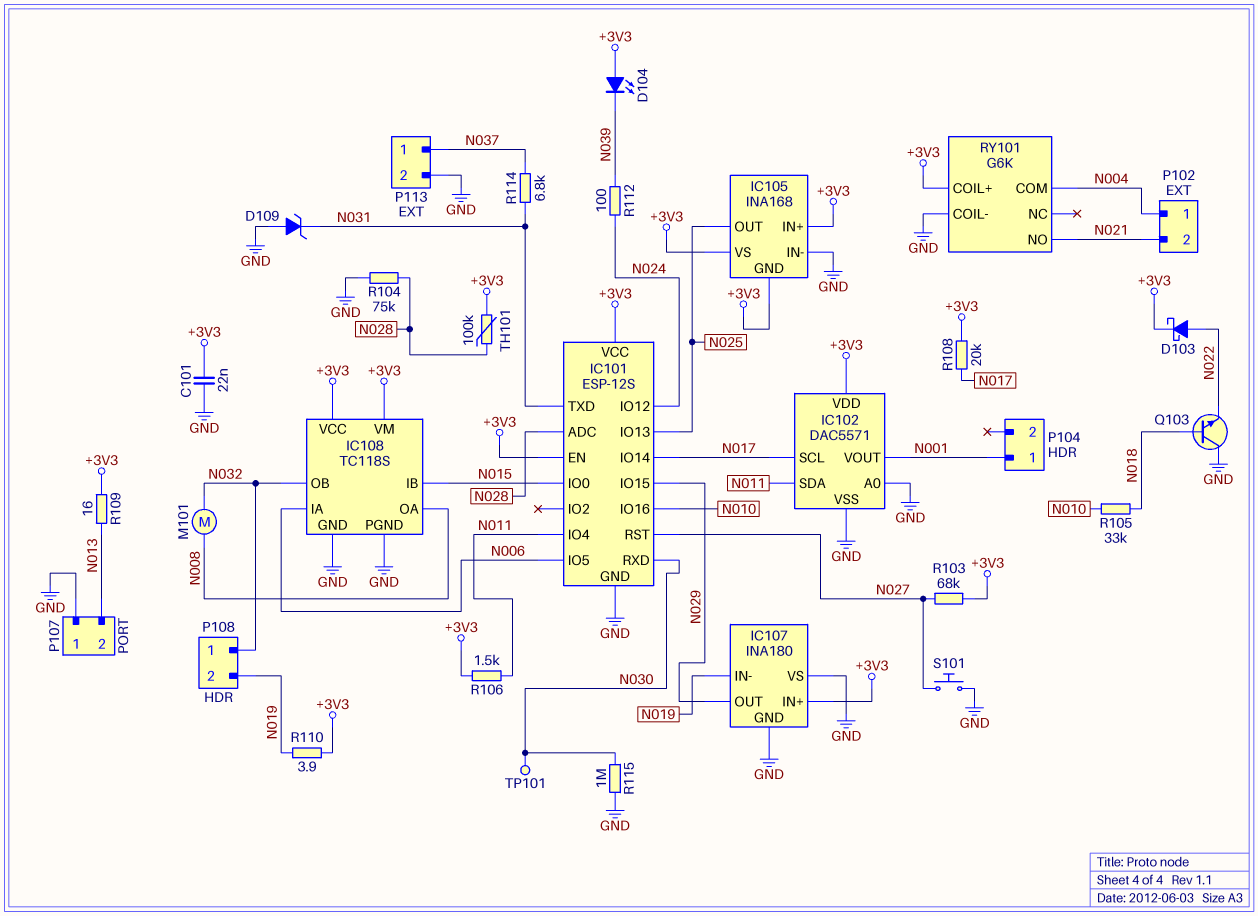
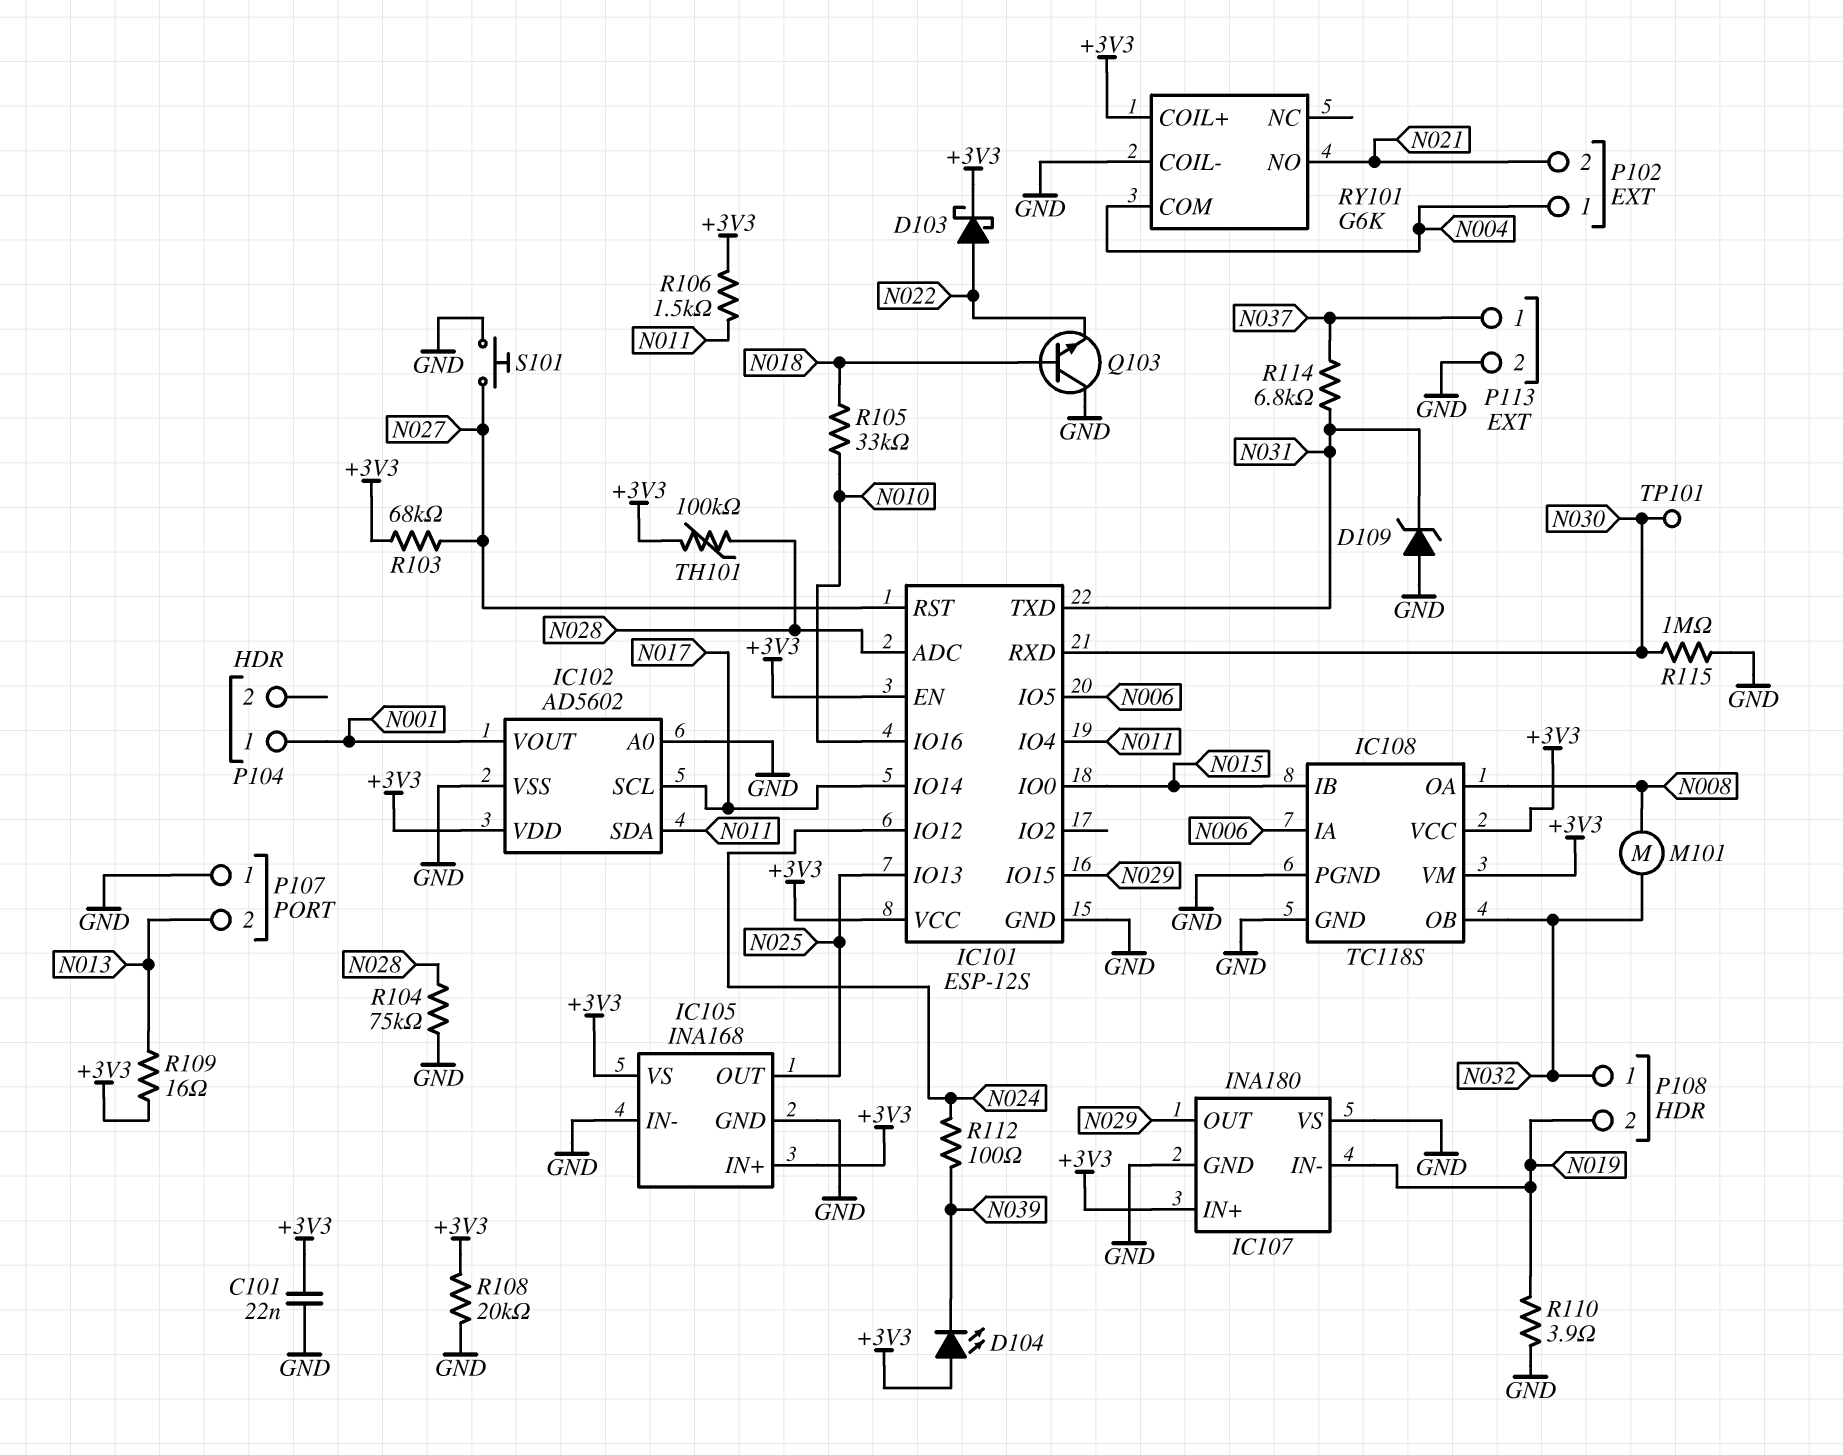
IC102: DAC5571 -> AD5602
IC105 pin GND: +3V3 -> GND
R108: 20k (+3V3, N017) -> 20k (+3V3, GND)
R110: 3.9 (+3V3, N019) -> 3.9 (GND, N019)

